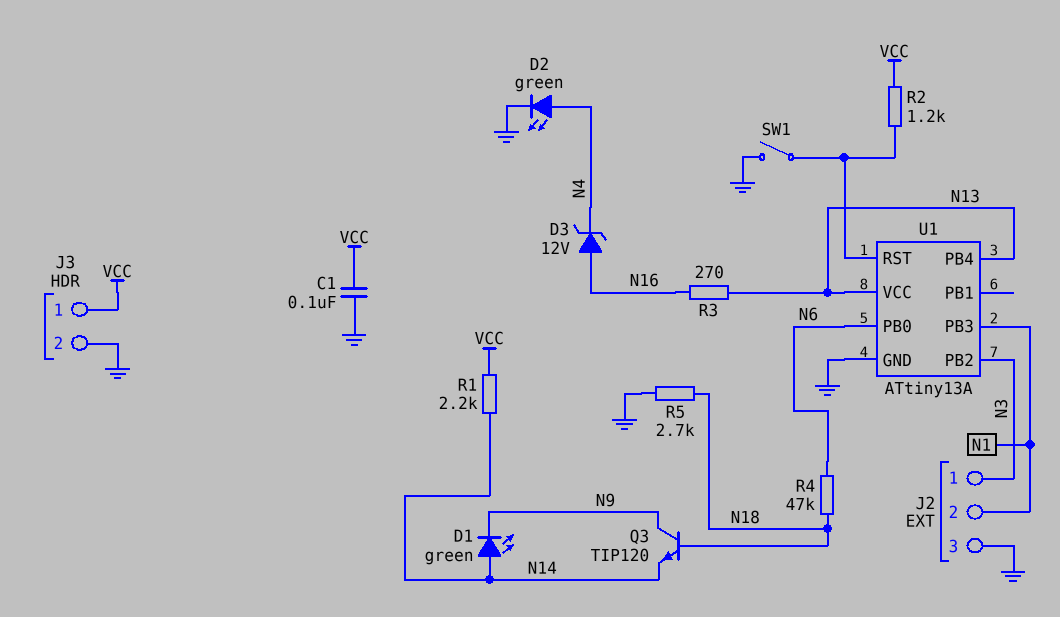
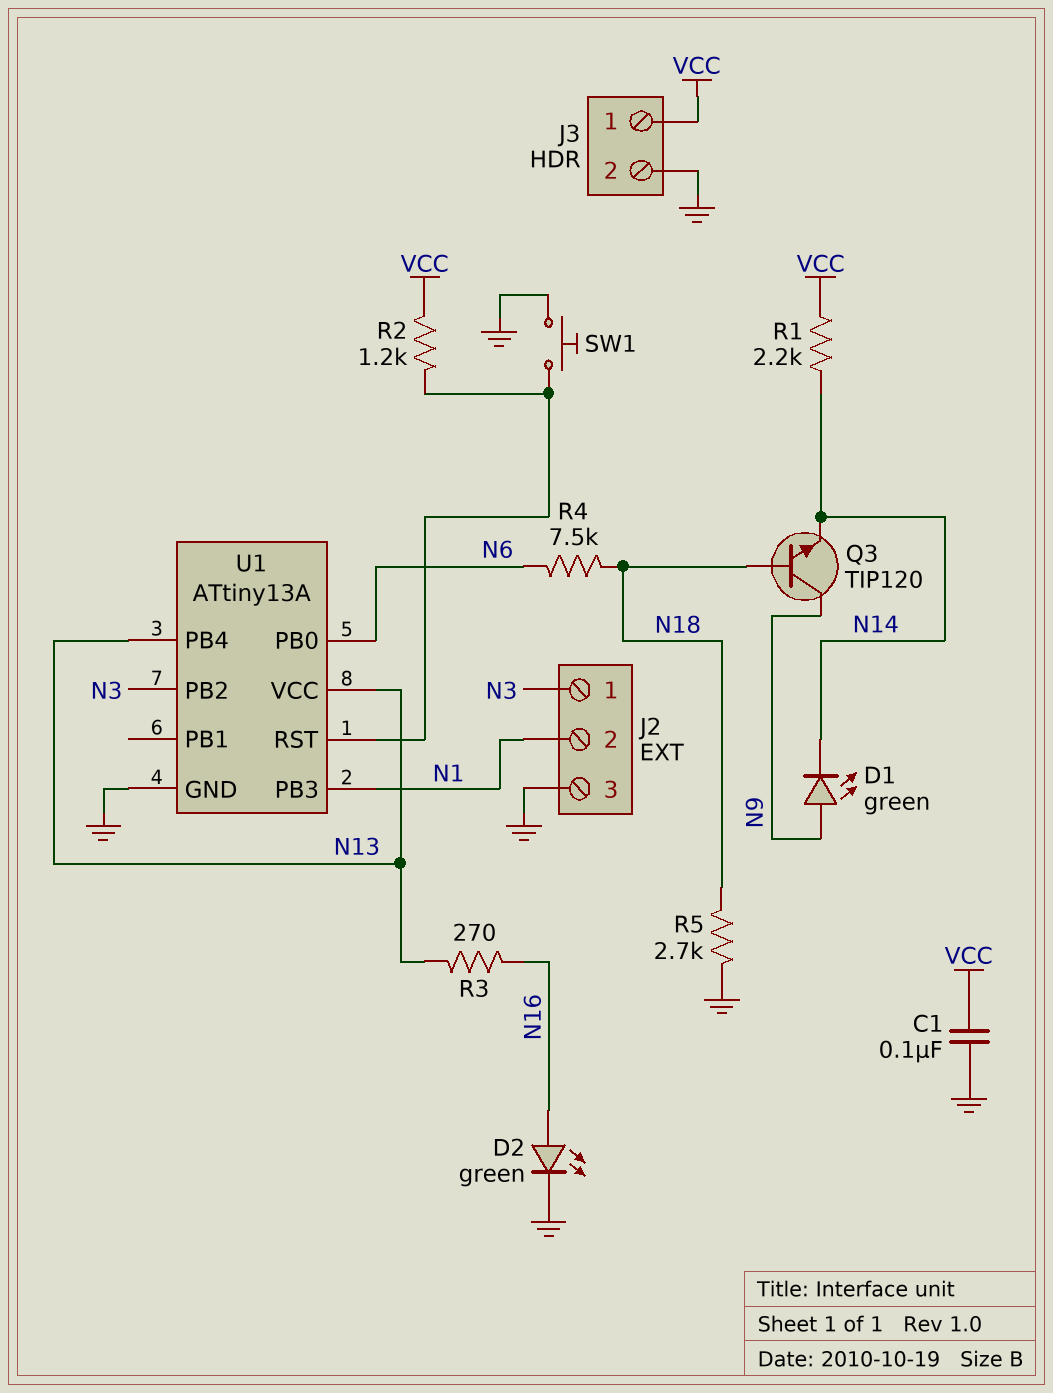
D1: LED green (A N14, K N9) -> LED green (A N9, K N14)
D2: LED green (A N4, K GND) -> LED green (A N16, K GND)
D3: zener 12V (A N16, K N4) -> none
R4: 47k (N6, N18) -> 7.5k (N6, N18)
SW1: switch (GND, U1/RST) -> button (GND, U1/RST)

